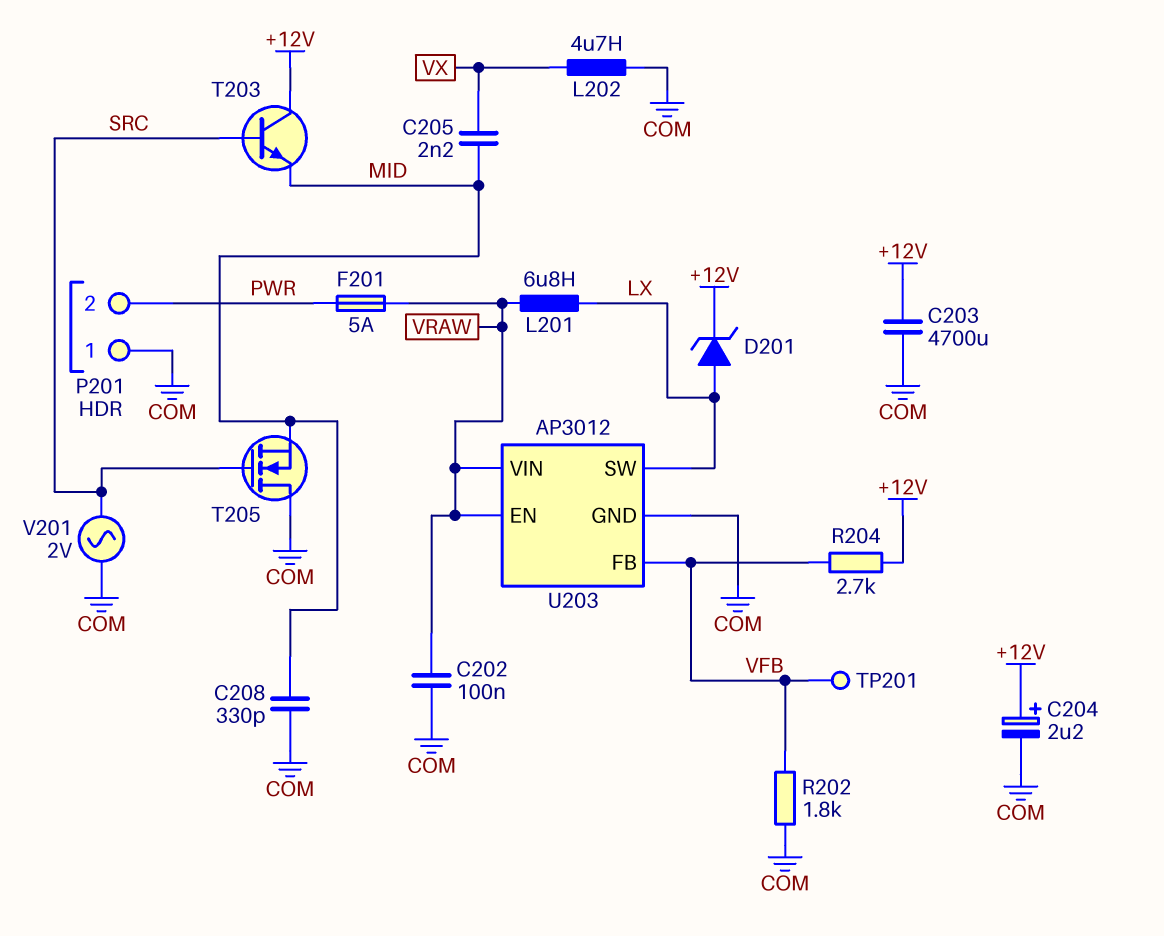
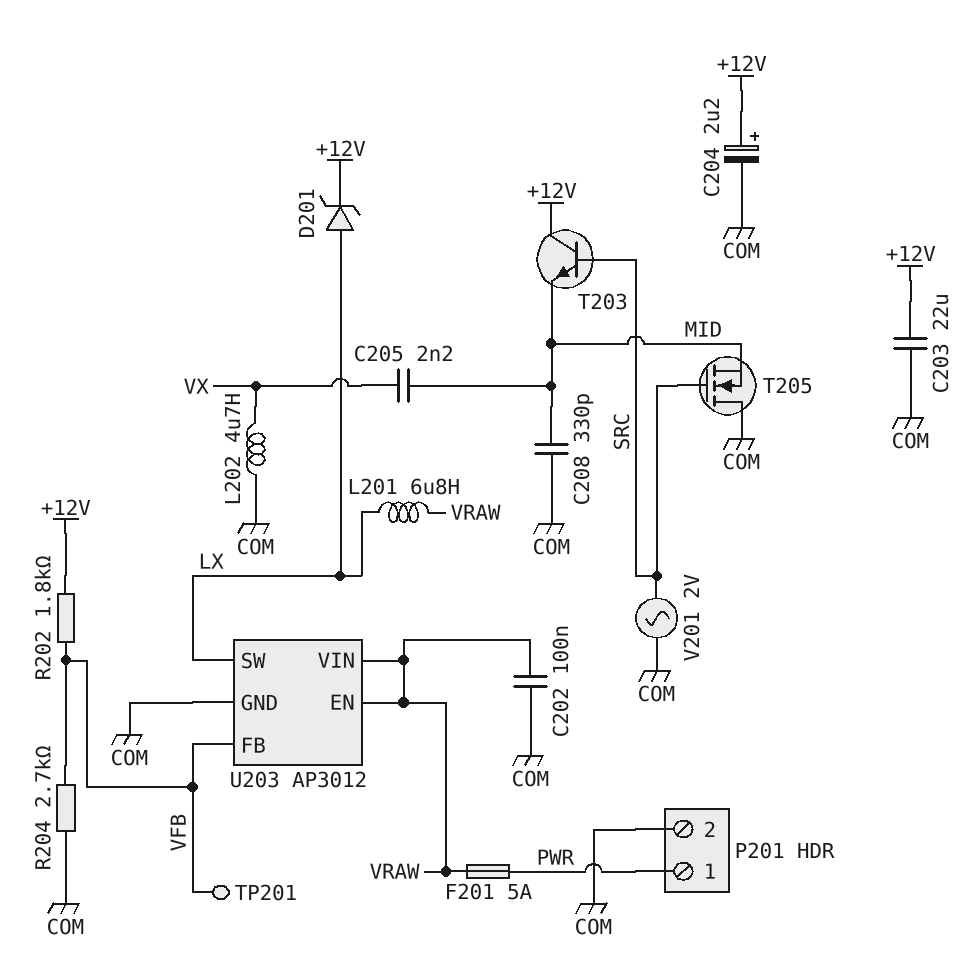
C203: 4700uF (+12V, COM) -> 22uF (+12V, COM)
P201 pin 1: COM -> PWR
P201 pin 2: PWR -> COM
R202: 1.8k (COM, VFB) -> 1.8k (+12V, VFB)
R204: 2.7k (+12V, VFB) -> 2.7k (COM, VFB)

